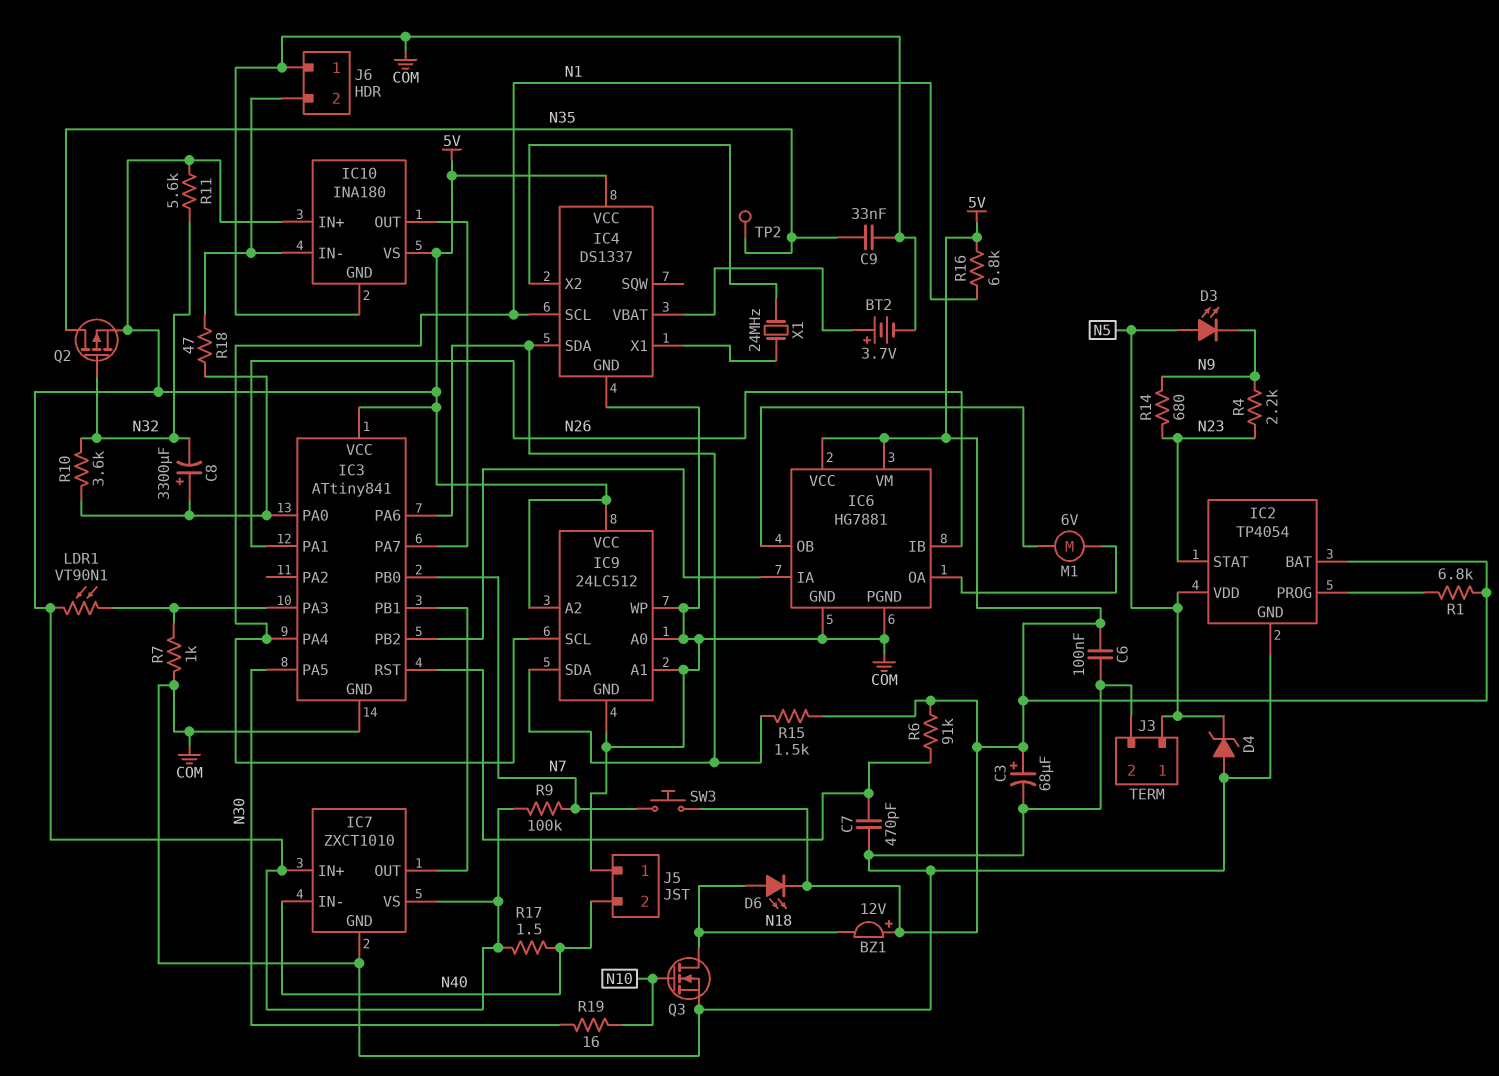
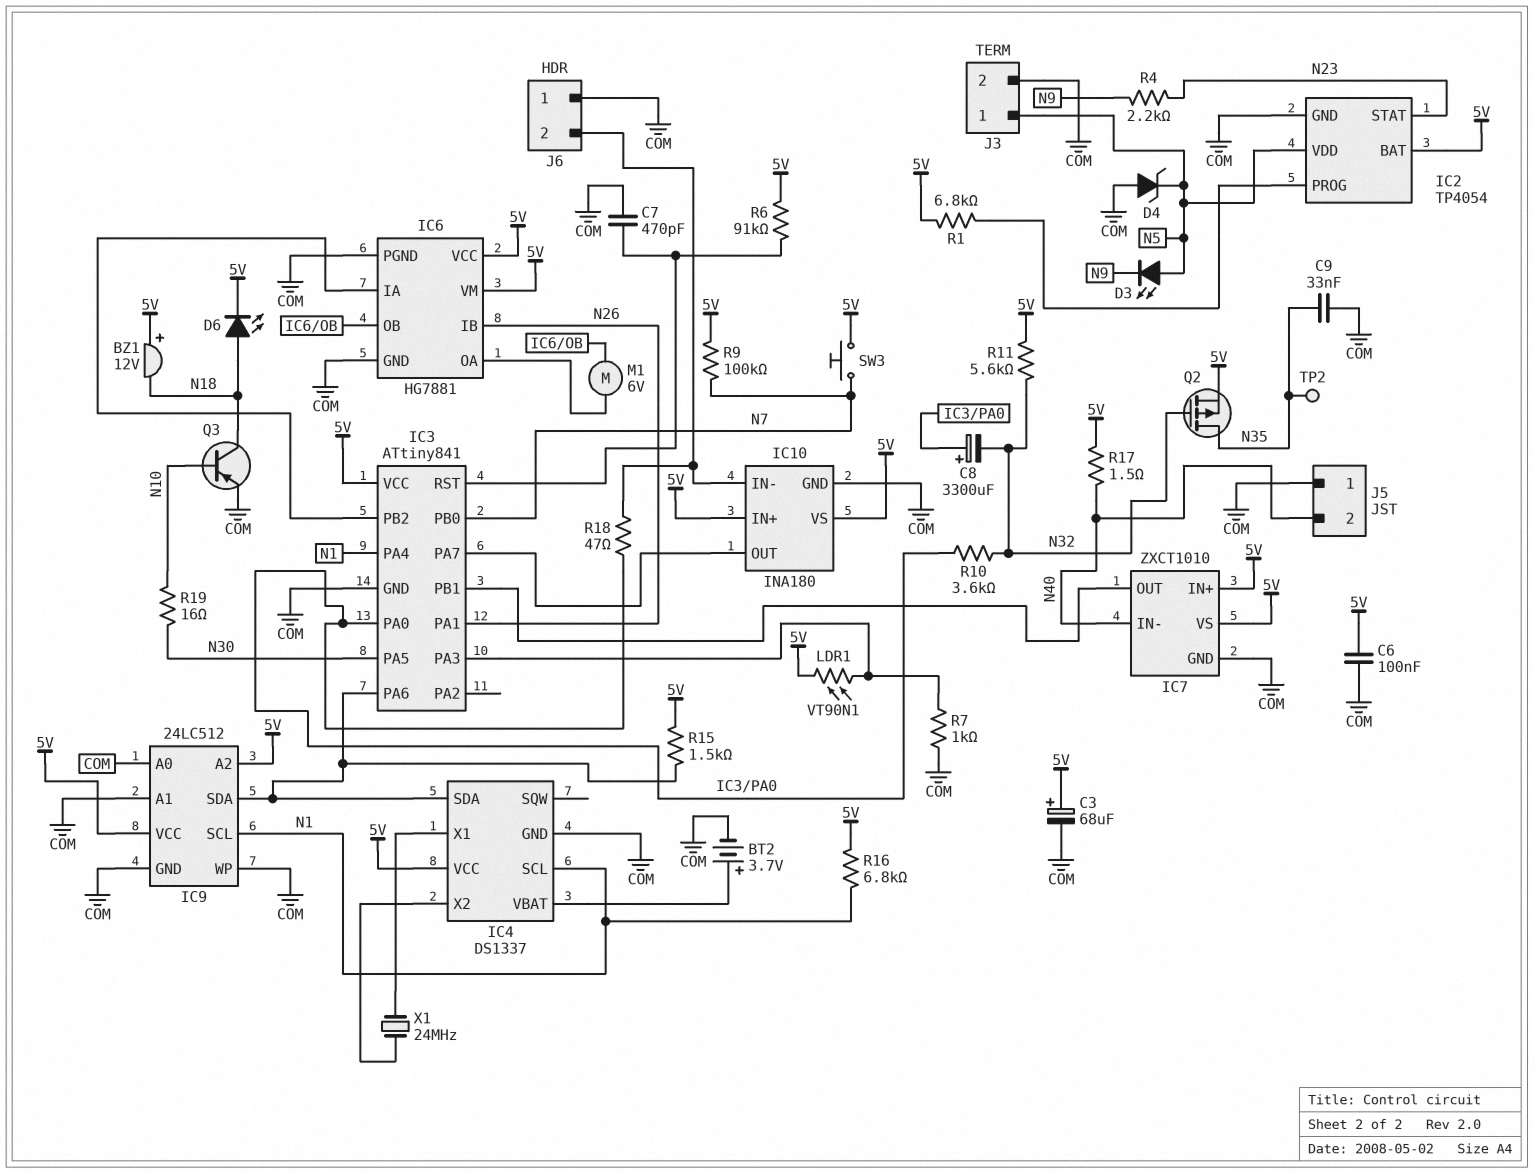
Q3: NMOS (G N10, D N18, S COM) -> PNP (B N10, C N18, E COM)
R14: 680 (N9, N23) -> none

